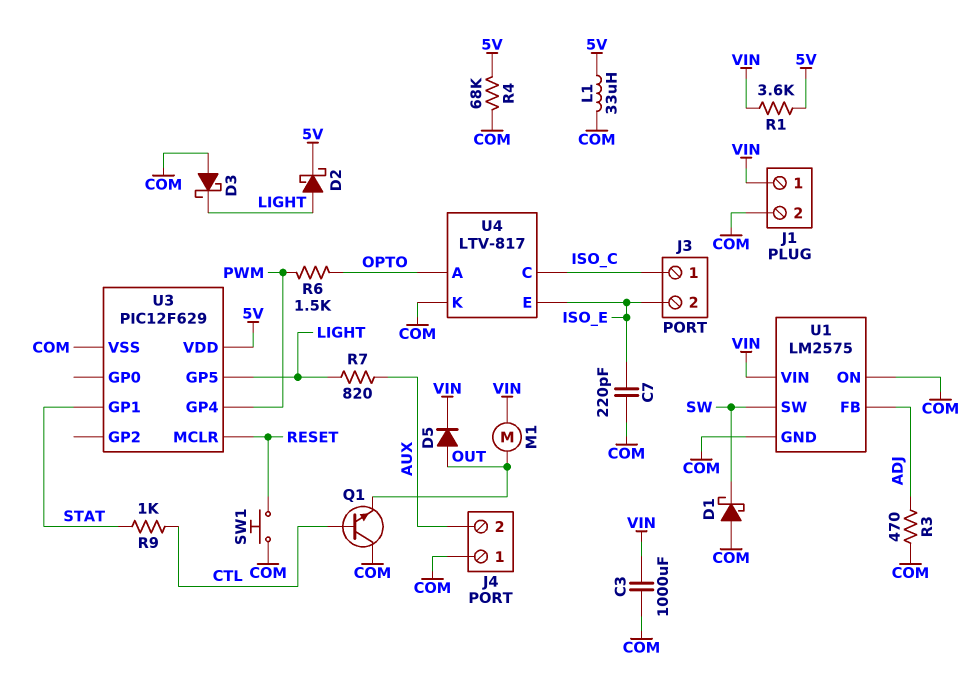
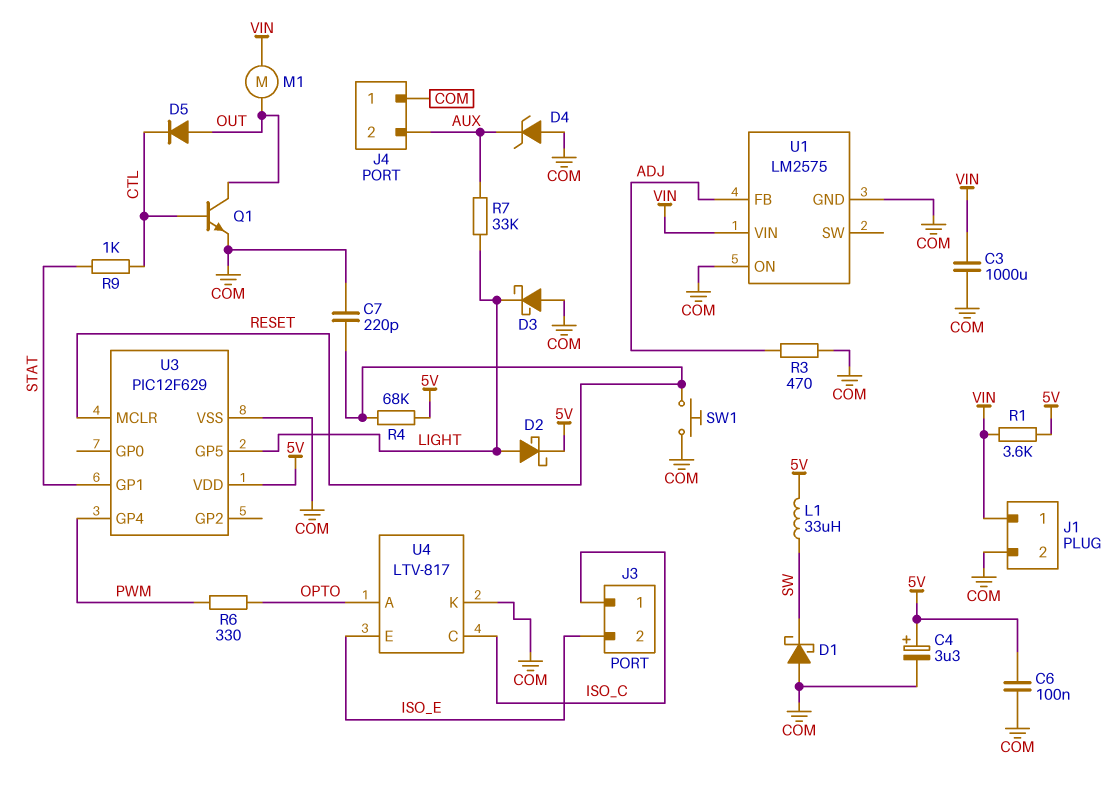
C4: none -> 3.3uF (plus 5V, minus COM)
C6: none -> 100nF (5V, COM)
C7: 220pF (COM, ISO_E) -> 220pF (COM, RESET)
D4: none -> zener (A COM, K AUX)
D5: diode (A OUT, K VIN) -> diode (A OUT, K CTL)
L1: 33uH (5V, COM) -> 33uH (5V, SW)
Q1: NPN (B CTL, C COM, E OUT) -> NPN (B CTL, C OUT, E COM)
R4: 68k (5V, COM) -> 68k (5V, RESET)
R6: 1.5k (OPTO, PWM) -> 330 (OPTO, PWM)
R7: 820 (AUX, LIGHT) -> 33k (AUX, LIGHT)
U1 pin SW: SW -> none

